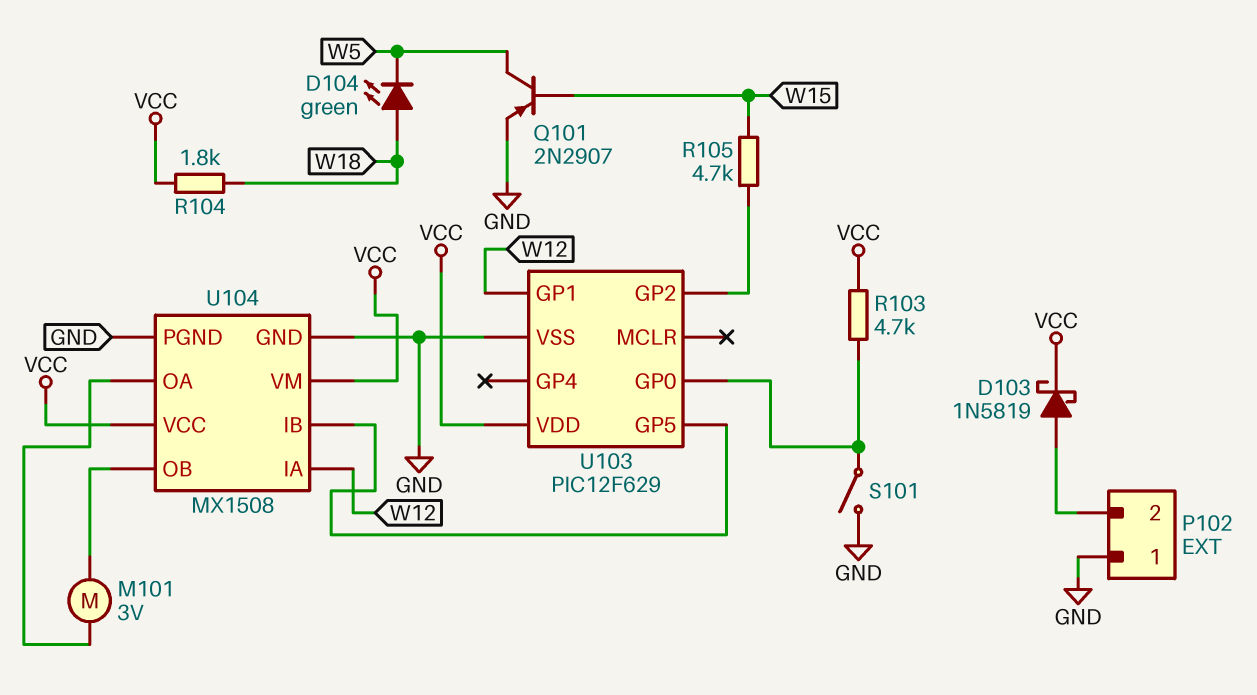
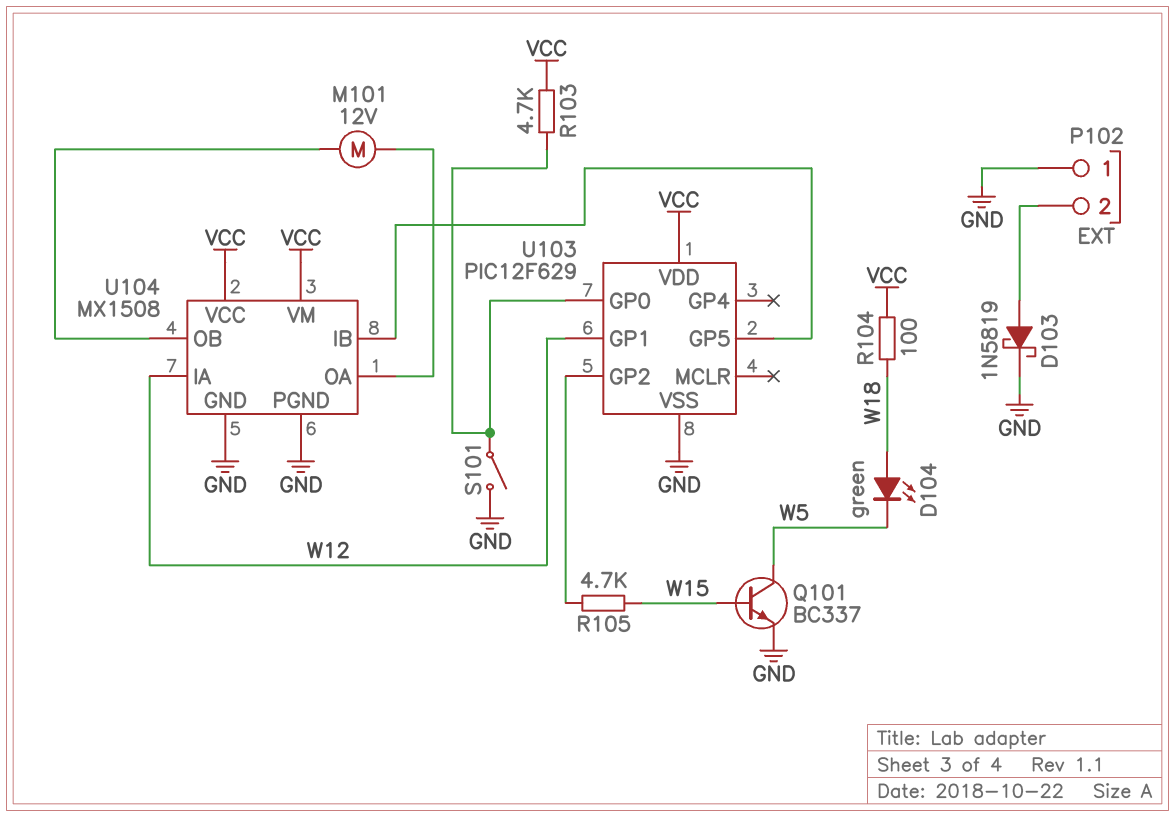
D103: schottky 1N5819 (A P102/2, K VCC) -> schottky 1N5819 (A P102/2, K GND)
M101: motor 3V (U104/OA, U104/OB) -> motor 12V (U104/OA, U104/OB)
Q101: PNP 2N2907 (B W15, C W5, E GND) -> NPN BC337 (B W15, C W5, E GND)
R104: 1.8k (VCC, W18) -> 100 (VCC, W18)

